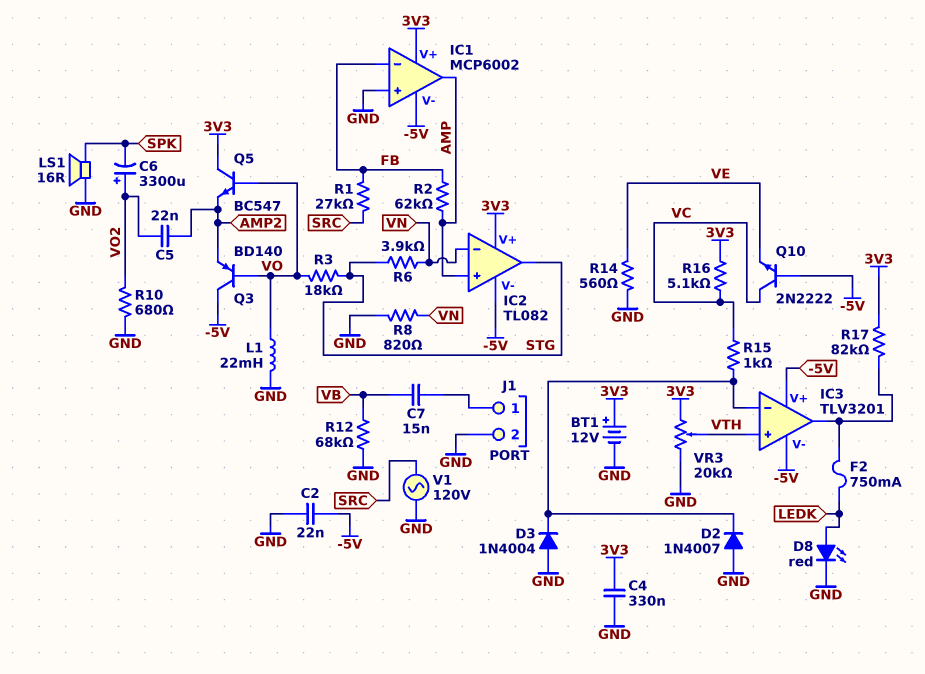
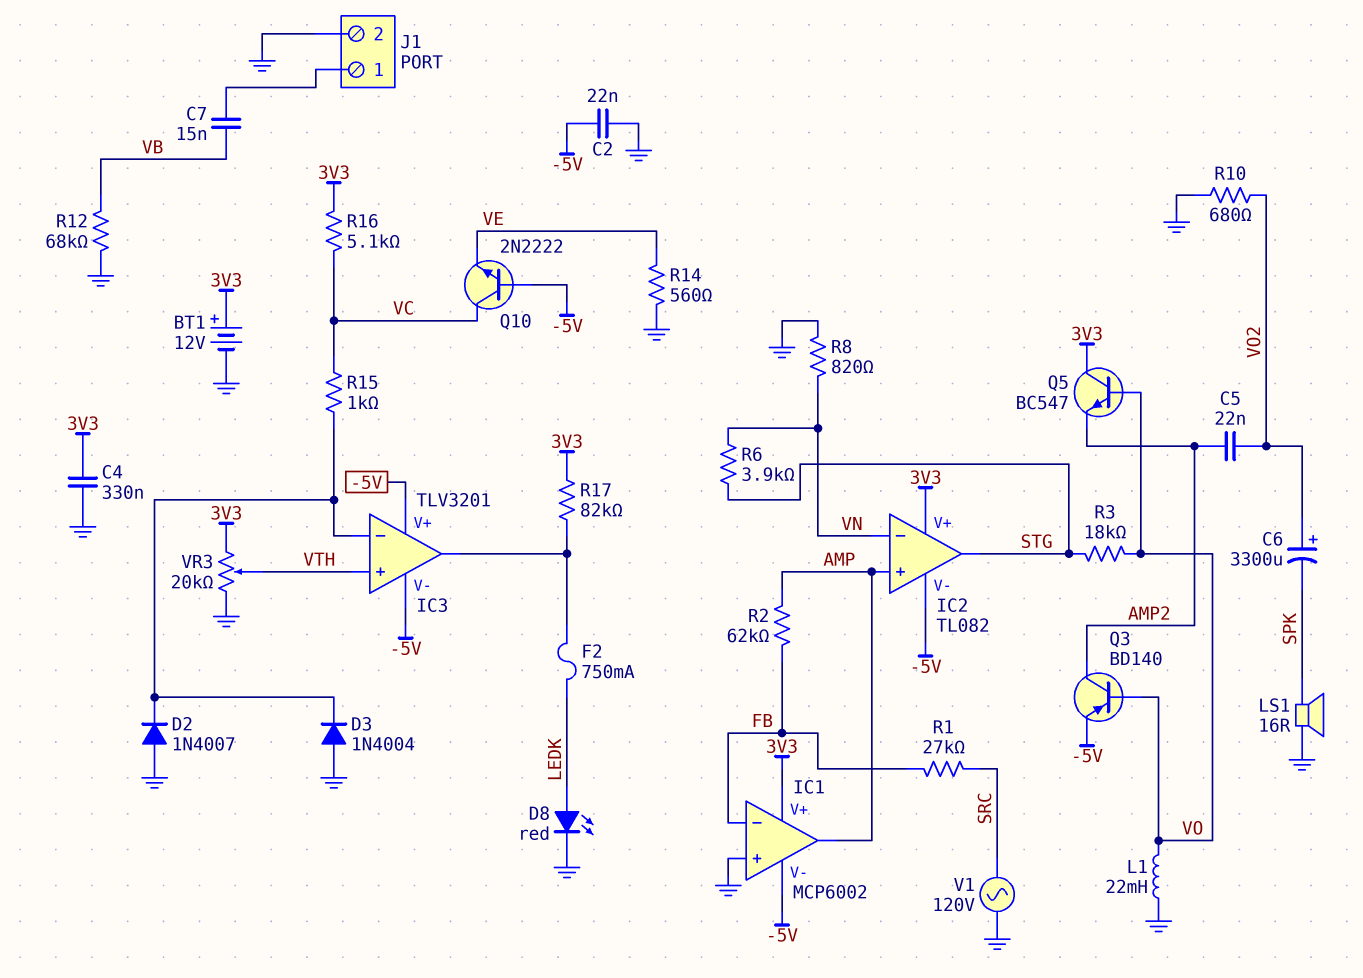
Q3: PNP BD140 (B VO, C -5V, E AMP2) -> PNP BD140 (B VO, C AMP2, E -5V)

